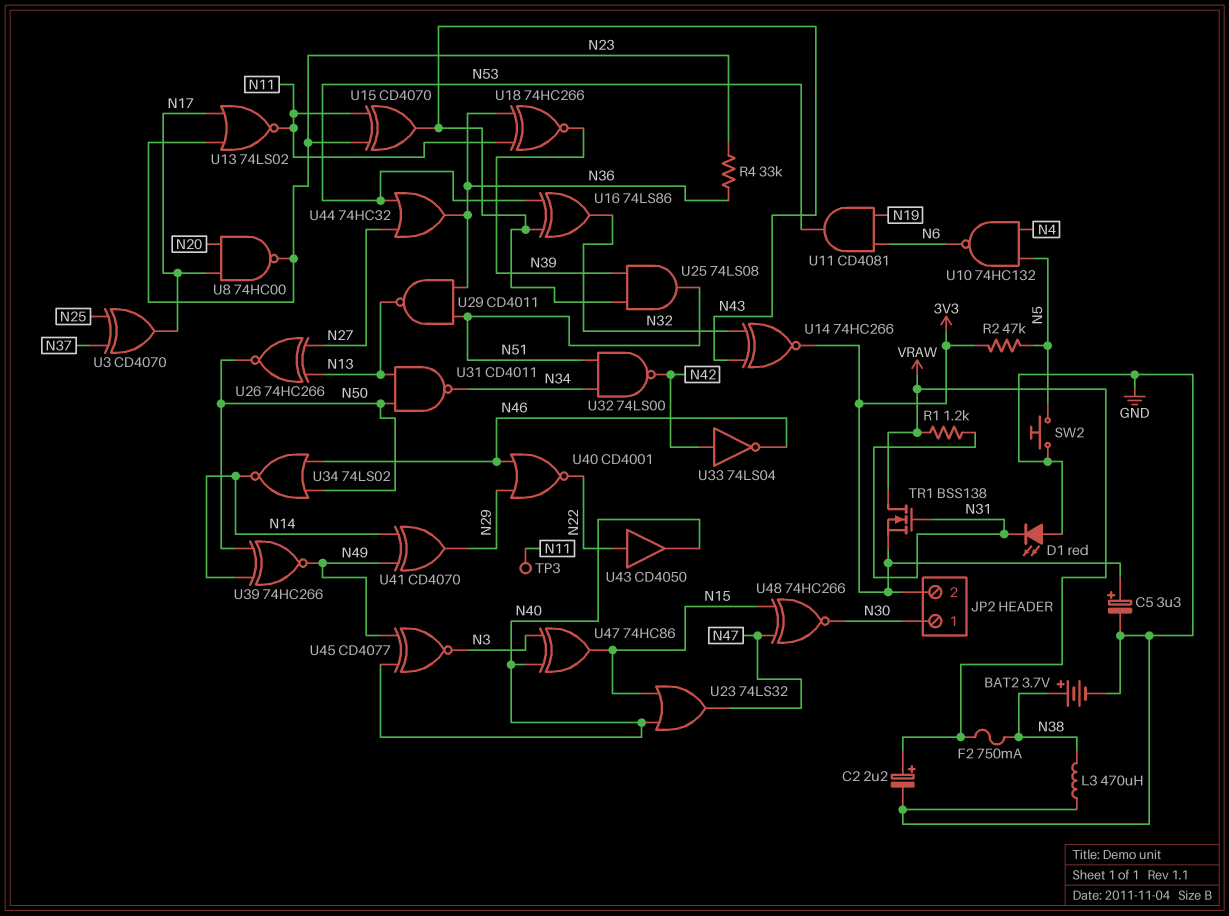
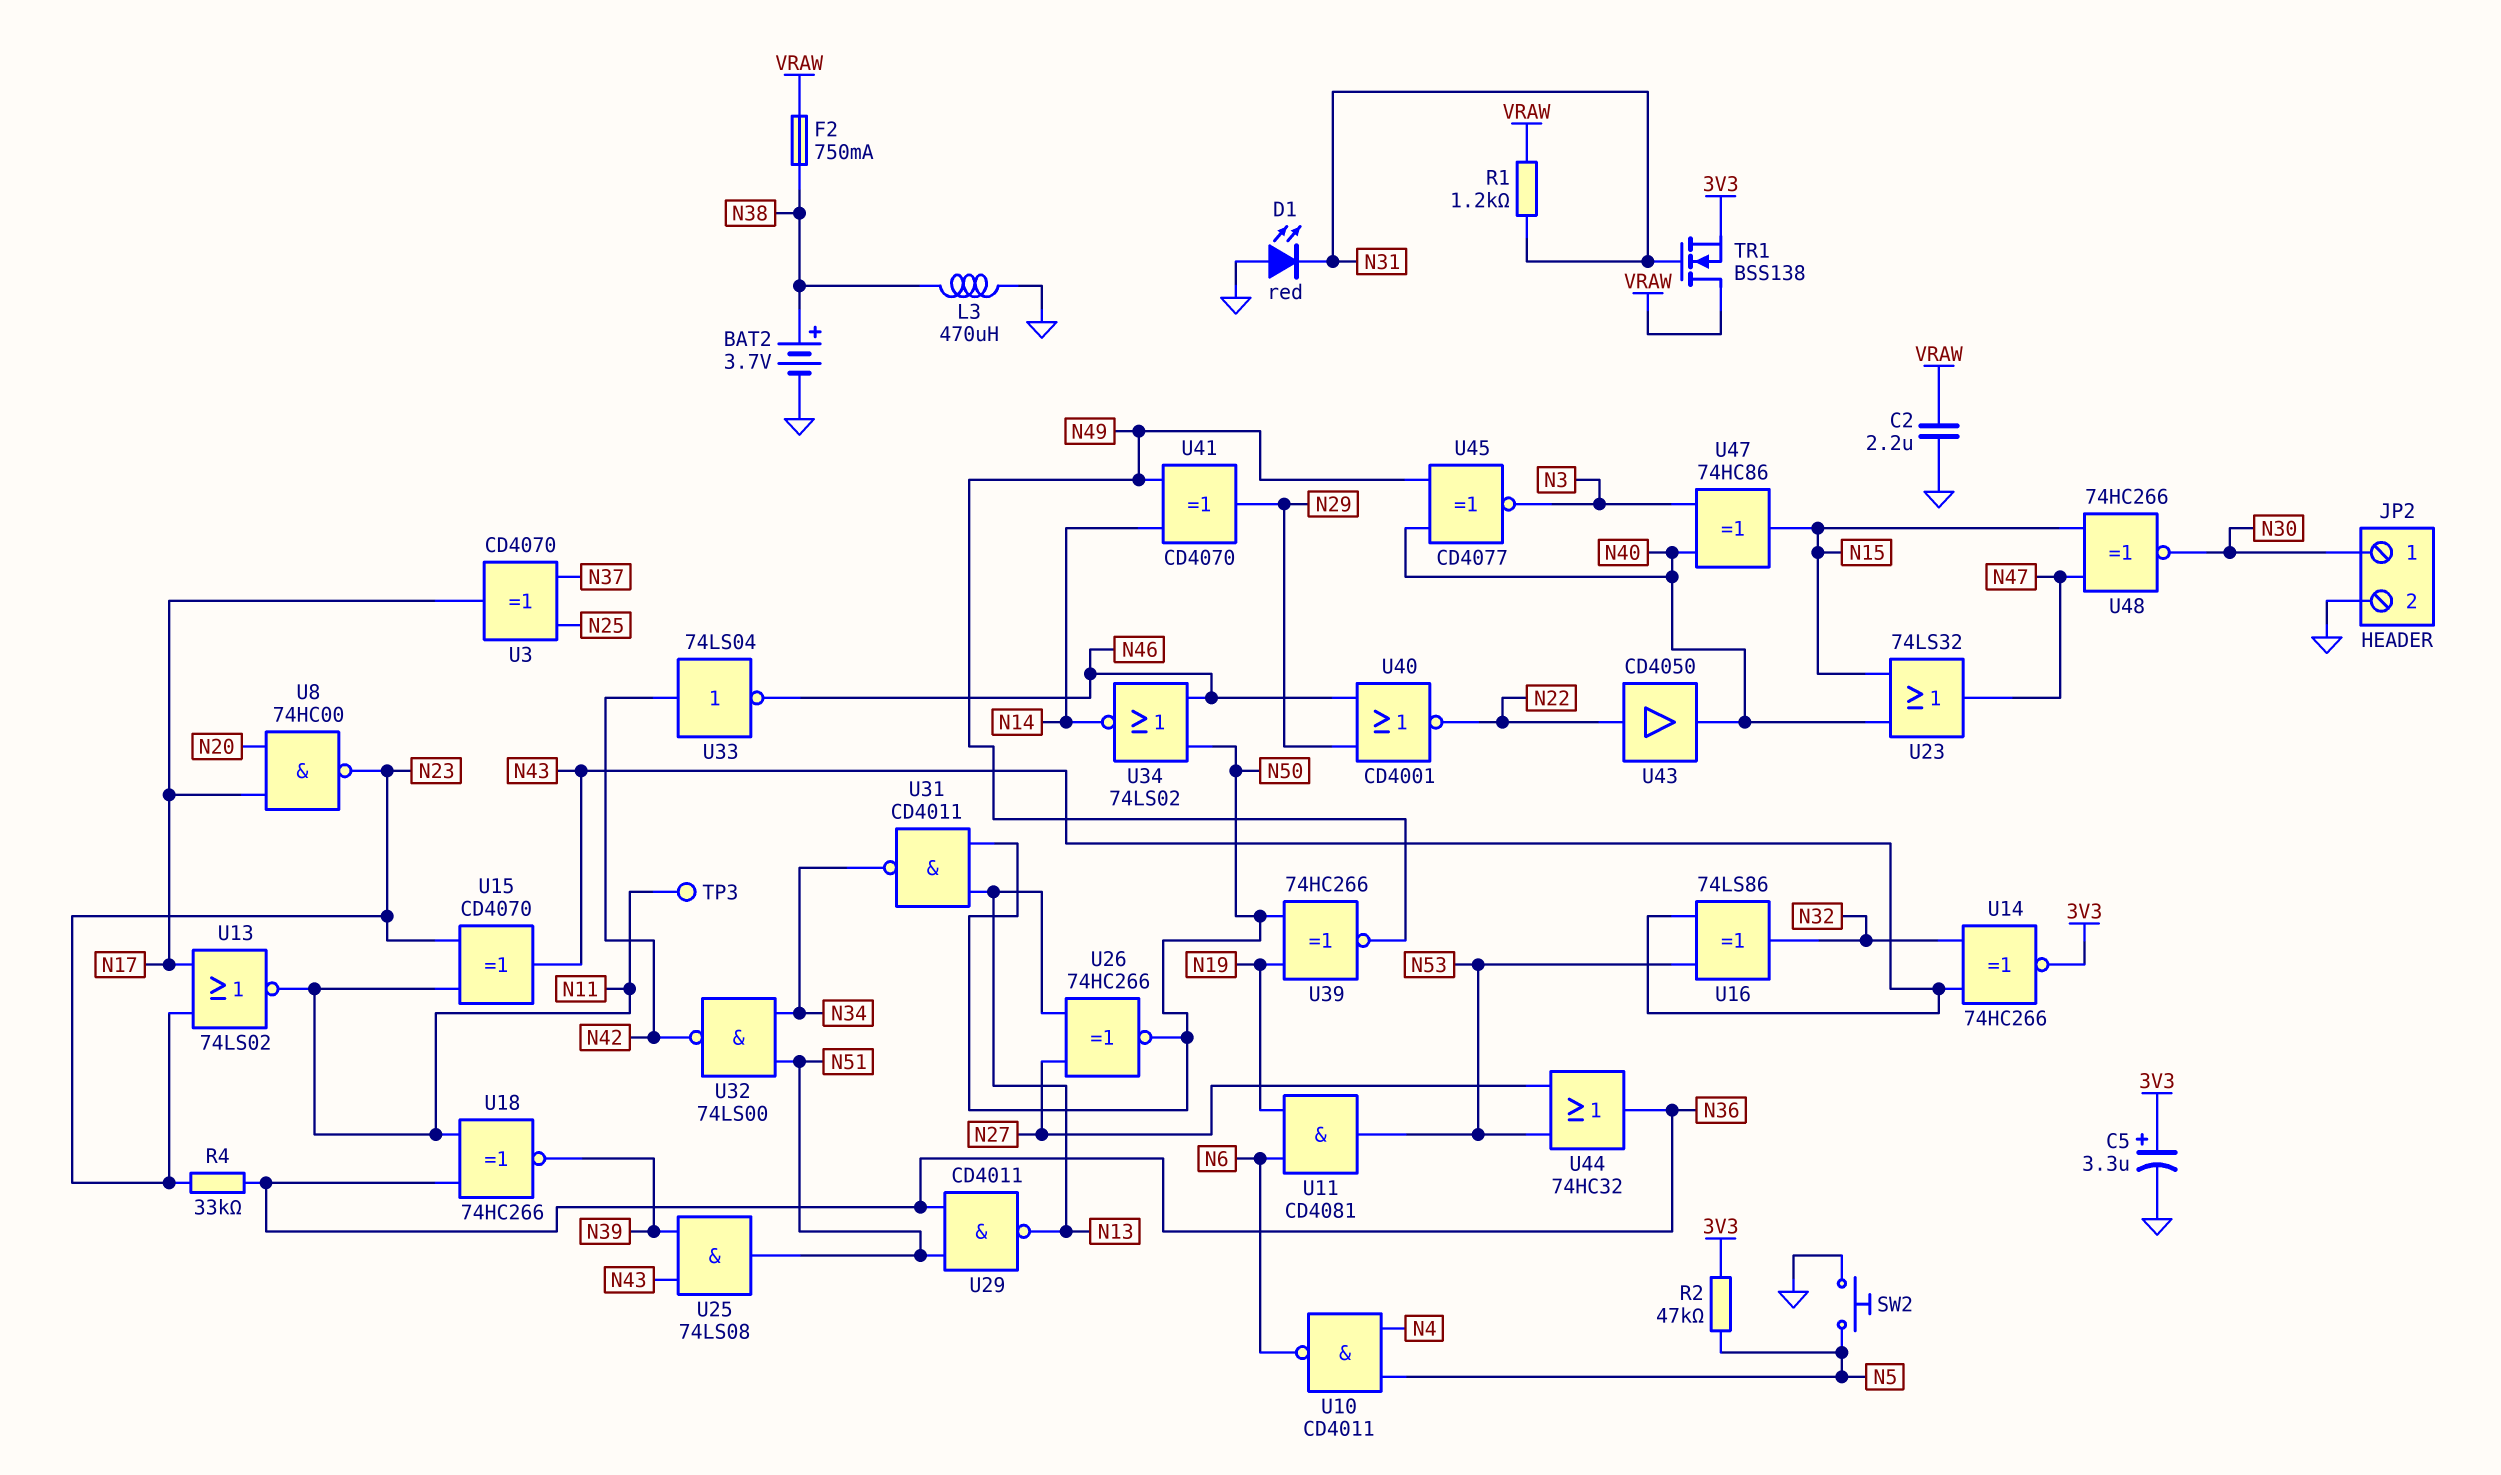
C2: 2.2uF (plus VRAW, minus GND) -> 2.2uF (GND, VRAW)
JP2 pin 2: 3V3 -> GND
U10: NAND 74HC132 (in N4, in N5, out N6) -> NAND CD4011 (in N4, in N5, out N6)
U39: XNOR 74HC266 (in N14, in N50, out N49) -> XNOR 74HC266 (in N19, in N50, out N49)

